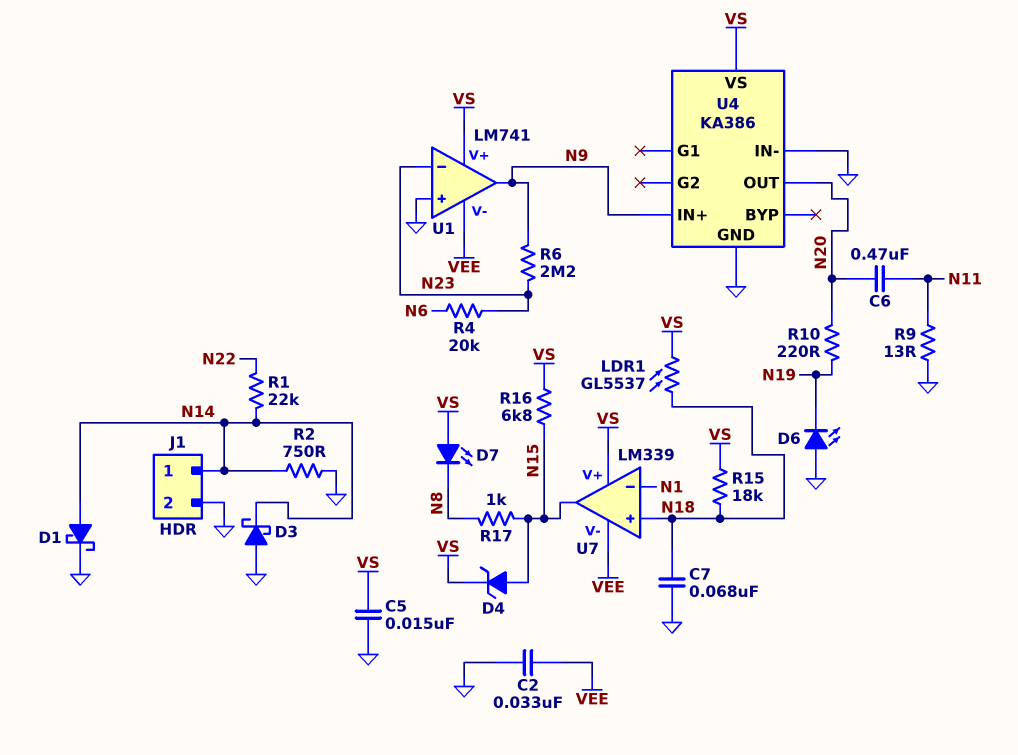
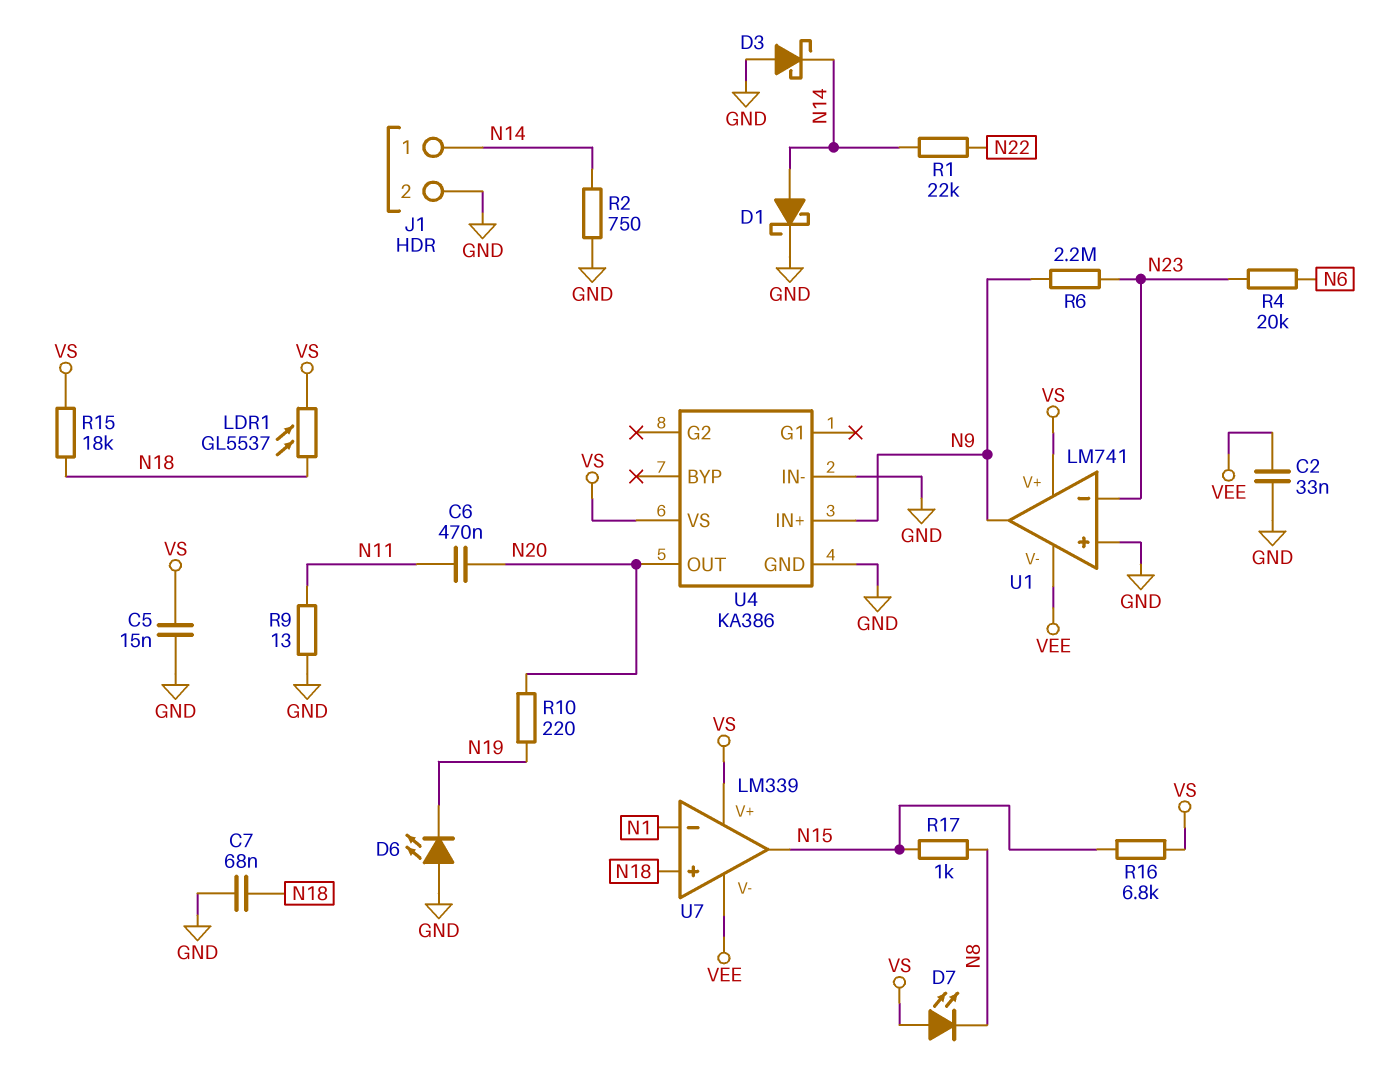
D4: zener (A N15, K VS) -> none

